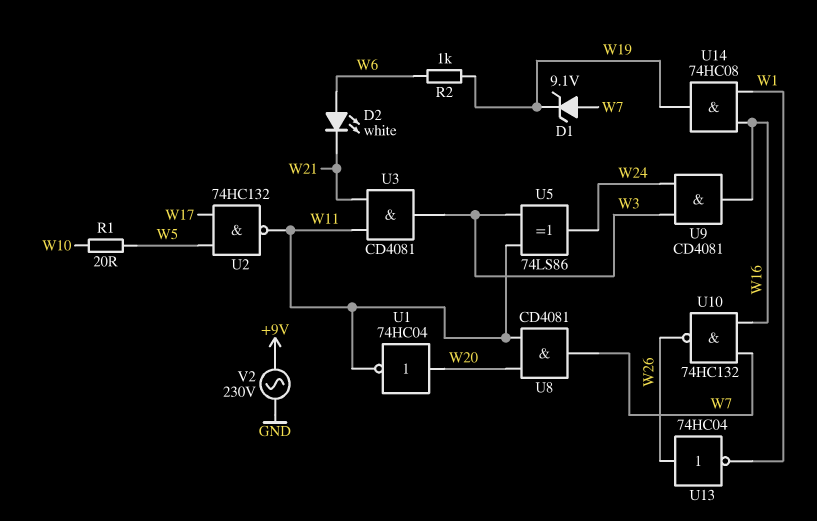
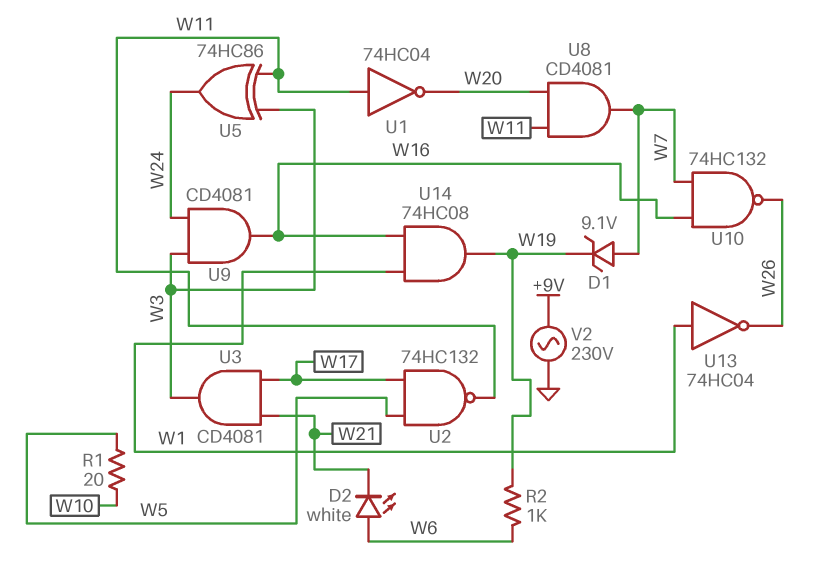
U1: NOT 74HC04 (in W20, out W11) -> NOT 74HC04 (in W11, out W20)
U3: AND CD4081 (in W11, in W21, out W3) -> AND CD4081 (in W17, in W21, out W3)
U5: XOR 74LS86 (in W3, in W11, out W24) -> XOR 74HC86 (in W3, in W11, out W24)
U13: NOT 74HC04 (in W26, out W1) -> NOT 74HC04 (in W1, out W26)

